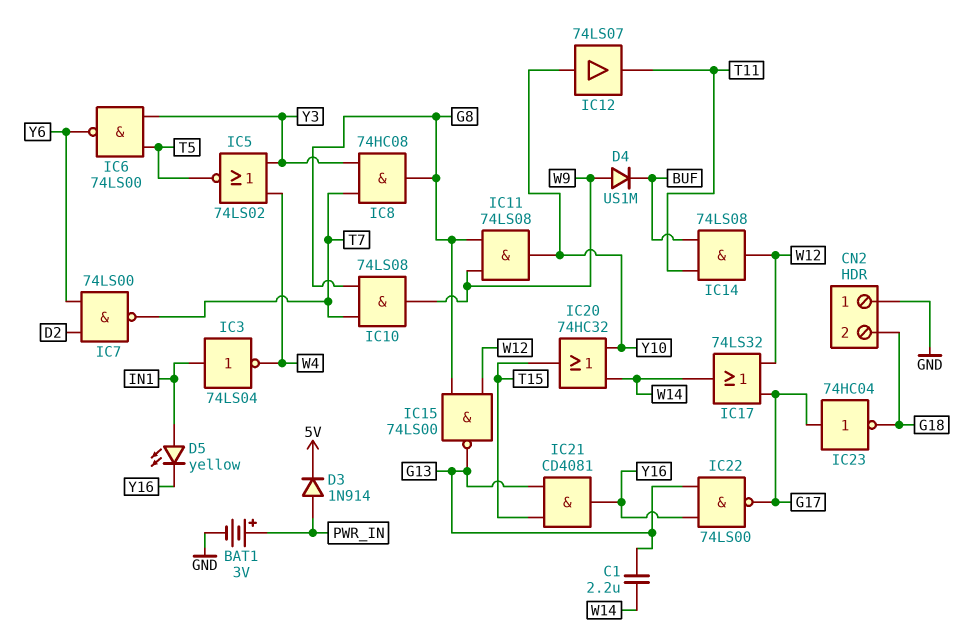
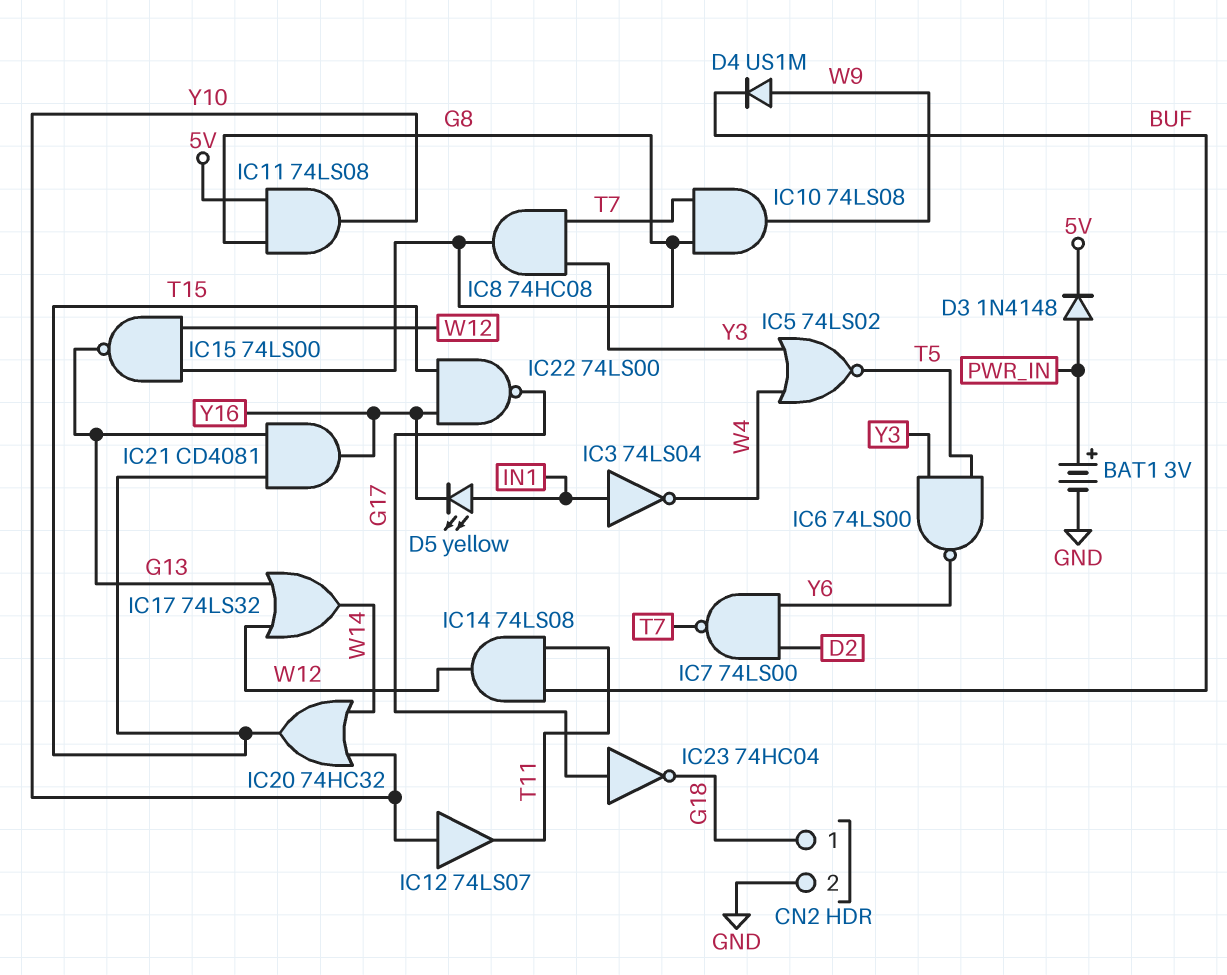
C1: 2.2uF (G13, W14) -> none
CN2 pin 1: GND -> G18
CN2 pin 2: G18 -> GND
D3: diode 1N914 (A PWR_IN, K 5V) -> diode 1N4148 (A PWR_IN, K 5V)
IC11: AND 74LS08 (in G8, in W9, out Y10) -> AND 74LS08 (in 5V, in G8, out Y10)
IC17: OR 74LS32 (in G17, in W12, out W14) -> OR 74LS32 (in G13, in W12, out W14)
IC22: NAND 74LS00 (in G13, in Y16, out G17) -> NAND 74LS00 (in T15, in Y16, out G17)

